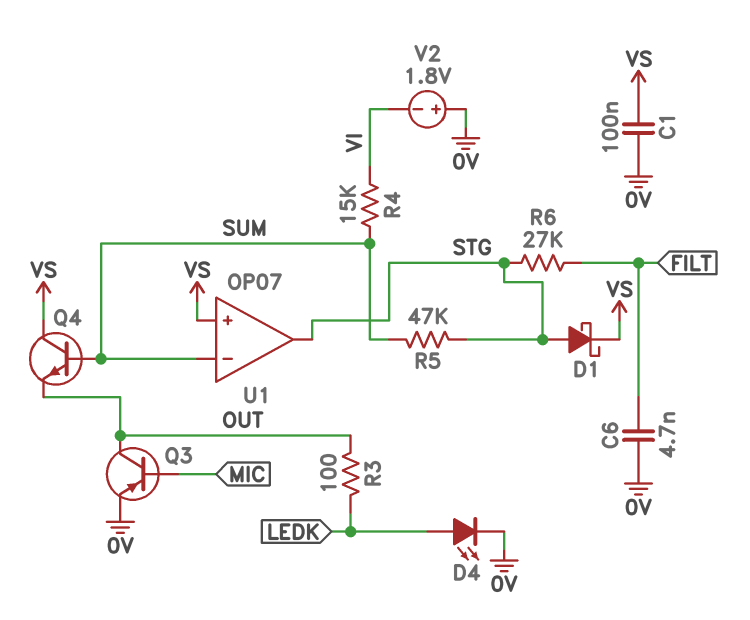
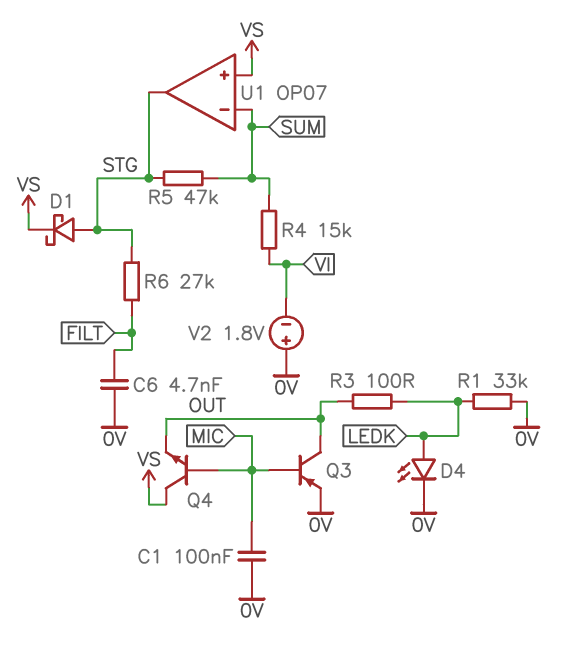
C1: 100nF (0V, VS) -> 100nF (0V, MIC)
Q4: NPN (B SUM, C VS, E OUT) -> NPN (B MIC, C VS, E OUT)
R1: none -> 33k (0V, LEDK)

